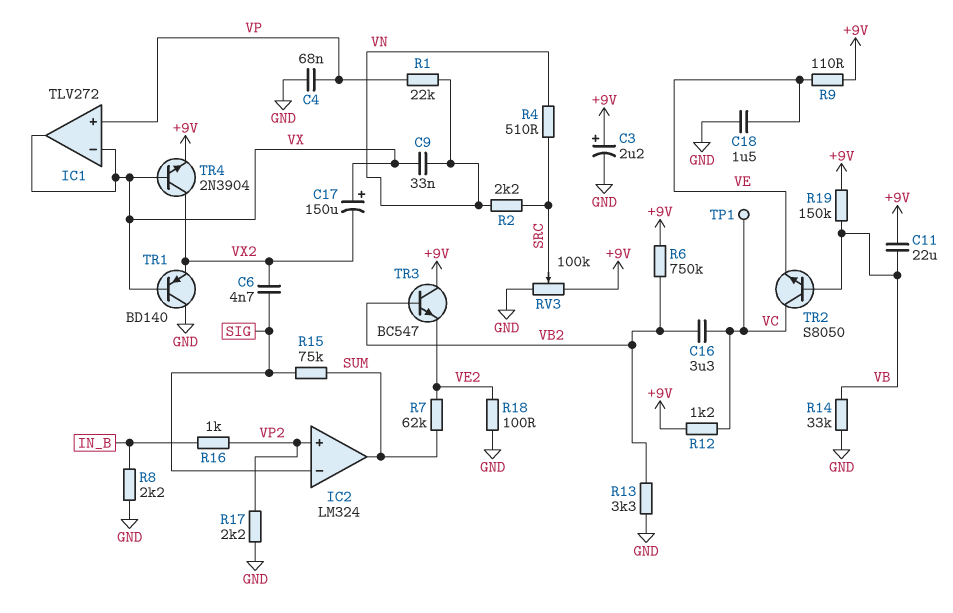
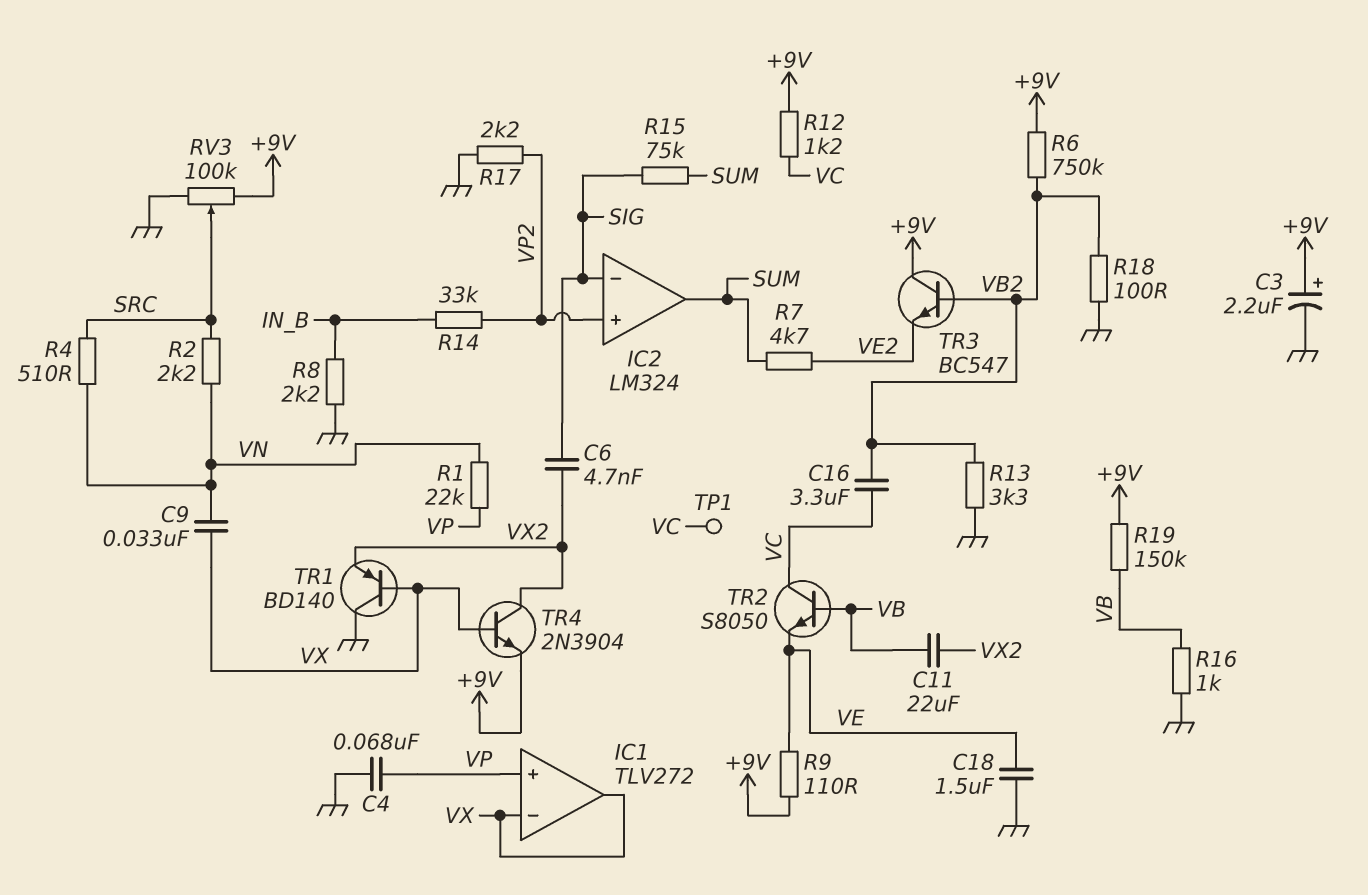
C11: 22uF (+9V, VB) -> 22uF (VB, VX2)
C17: 150uF (plus VX, minus VX2) -> none
R7: 62k (SUM, VE2) -> 4.7k (SUM, VE2)
R14: 33k (GND, VB) -> 33k (IN_B, VP2)
R16: 1k (IN_B, VP2) -> 1k (GND, VB)
R18: 100 (GND, VE2) -> 100 (GND, VB2)

